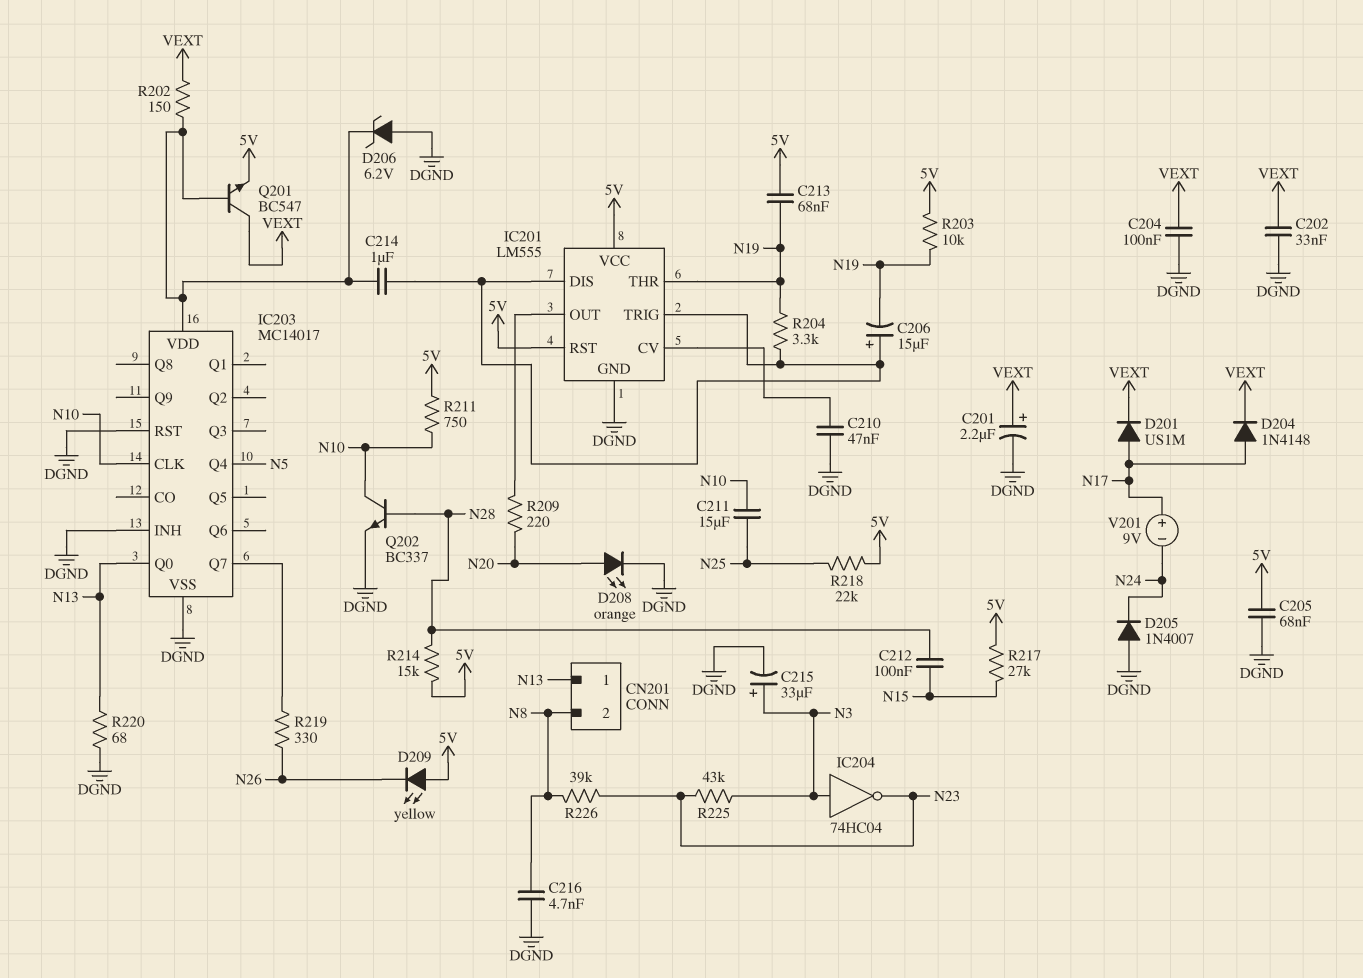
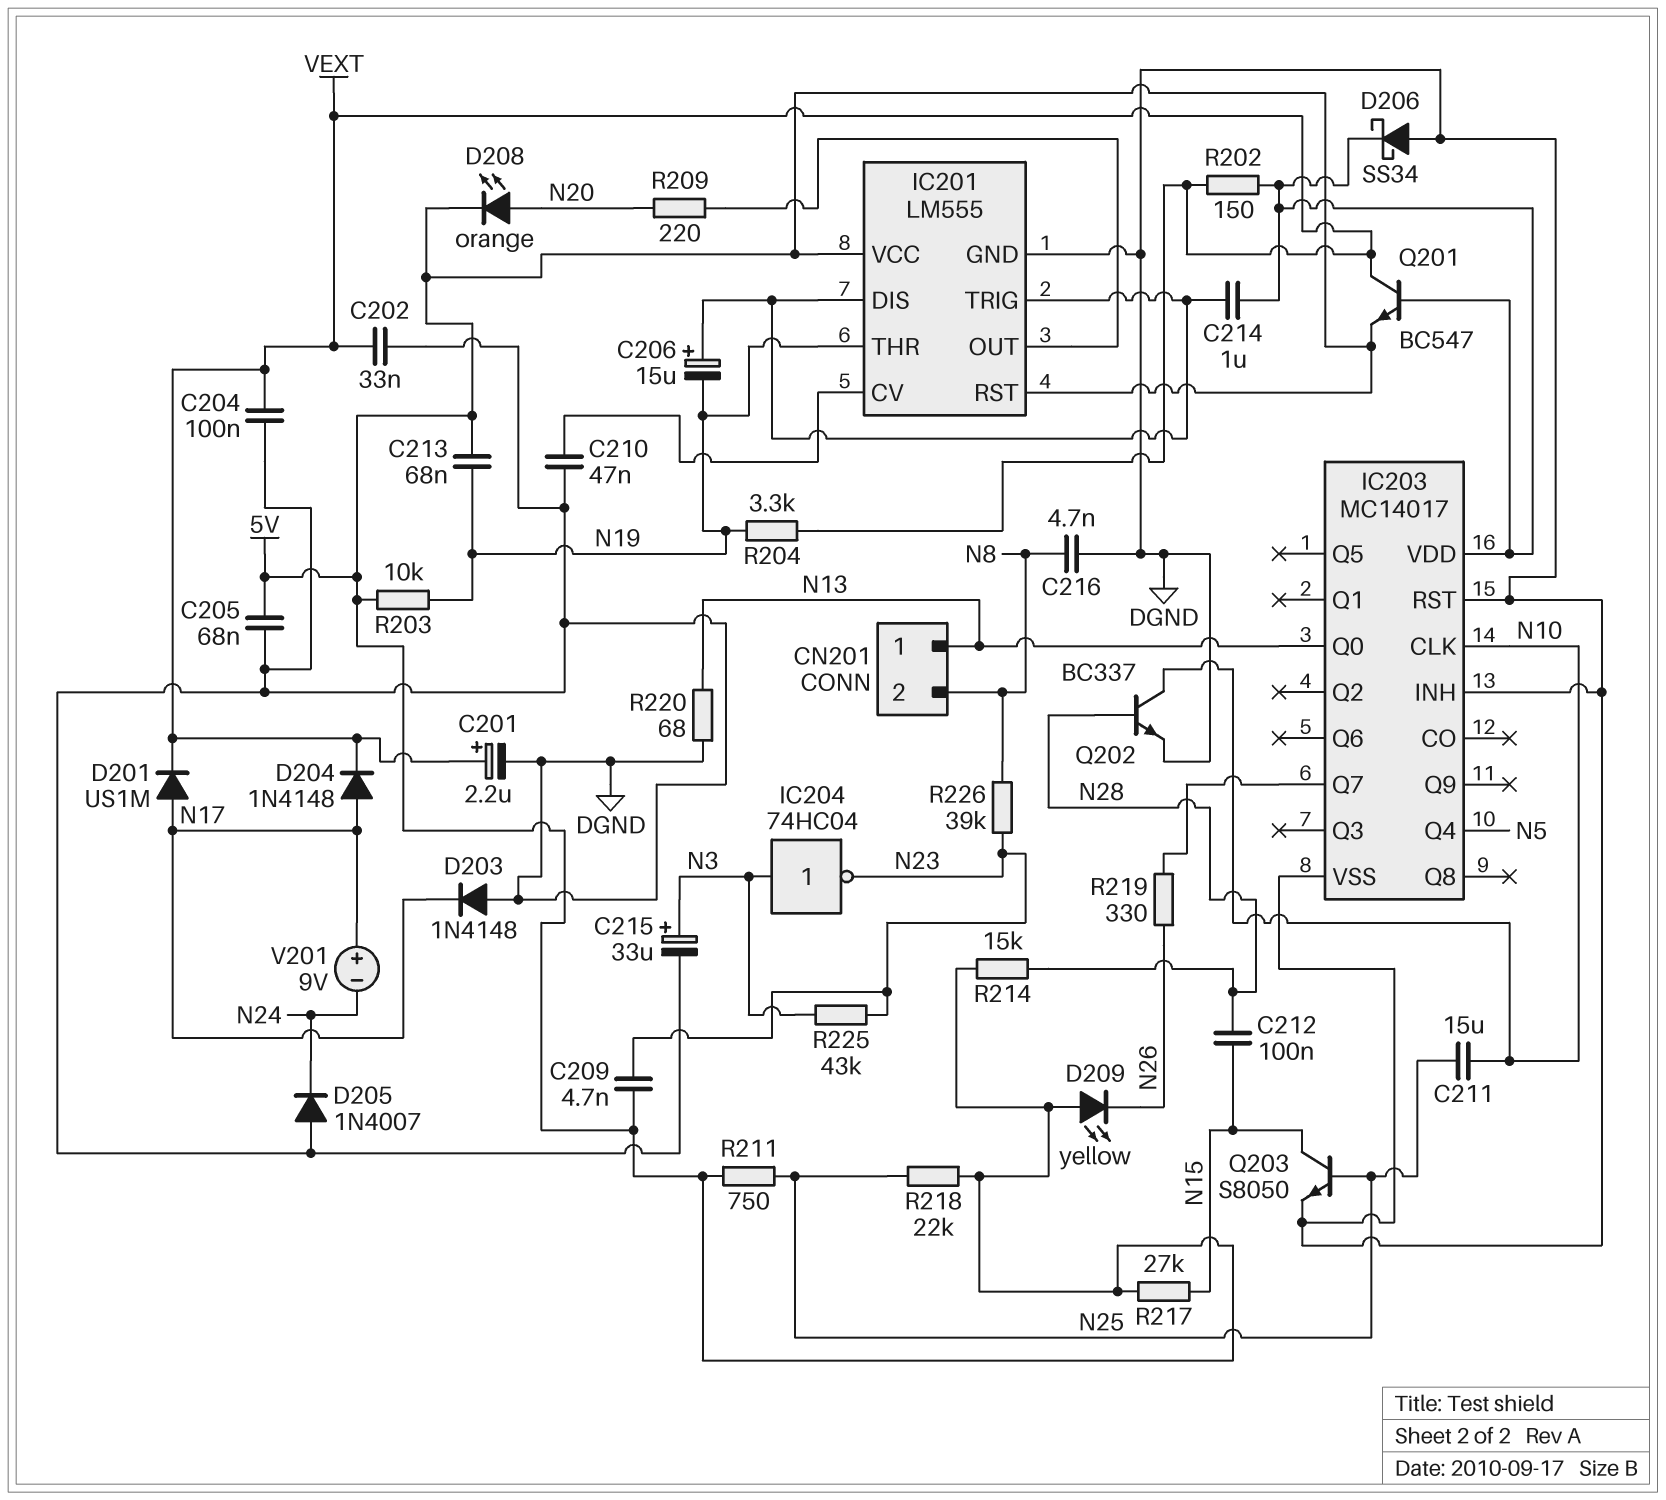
C209: none -> 4.7nF (5V, N23)
D203: none -> diode 1N4148 (A DGND, K N17)
D206: zener 6.2V (A DGND, K IC203/VDD) -> schottky SS34 (A DGND, K IC203/VDD)
D208: LED orange (A N20, K DGND) -> LED orange (A N20, K 5V)
Q203: none -> NPN S8050 (B N25, C N15, E DGND)
R204: 3.3k (IC201/DIS, N19) -> 3.3k (N19, VEXT)
R211: 750 (5V, N10) -> 750 (5V, N25)

